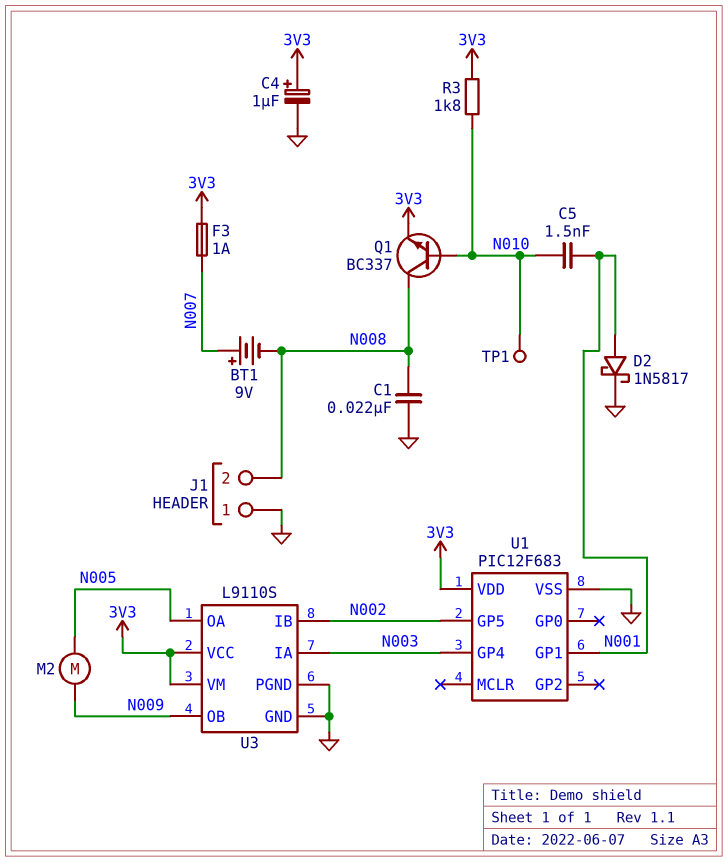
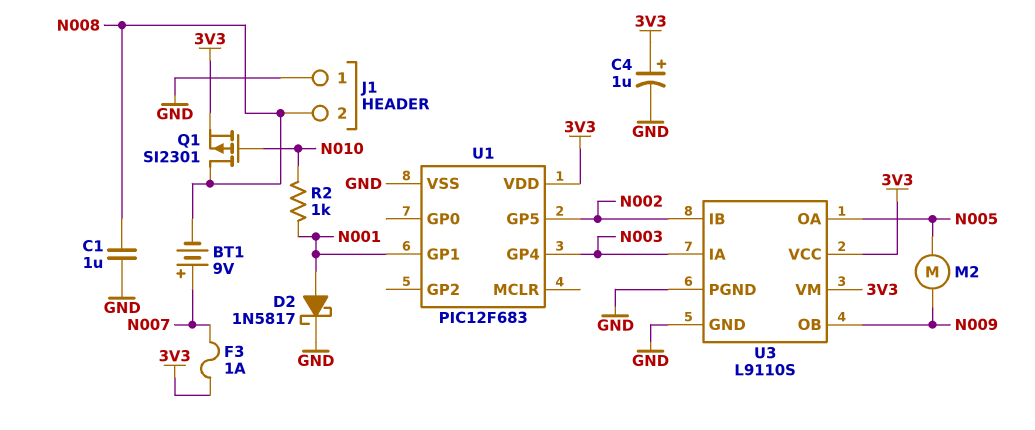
C1: 22nF (GND, N008) -> 1uF (GND, N008)
C5: 1.5nF (N001, N010) -> none
Q1: NPN BC337 (B N010, C N008, E 3V3) -> PMOS SI2301 (G N010, D N008, S 3V3)
R2: none -> 1k (N001, N010)
R3: 1.8k (3V3, N010) -> none
TP1: test point (N010) -> none

